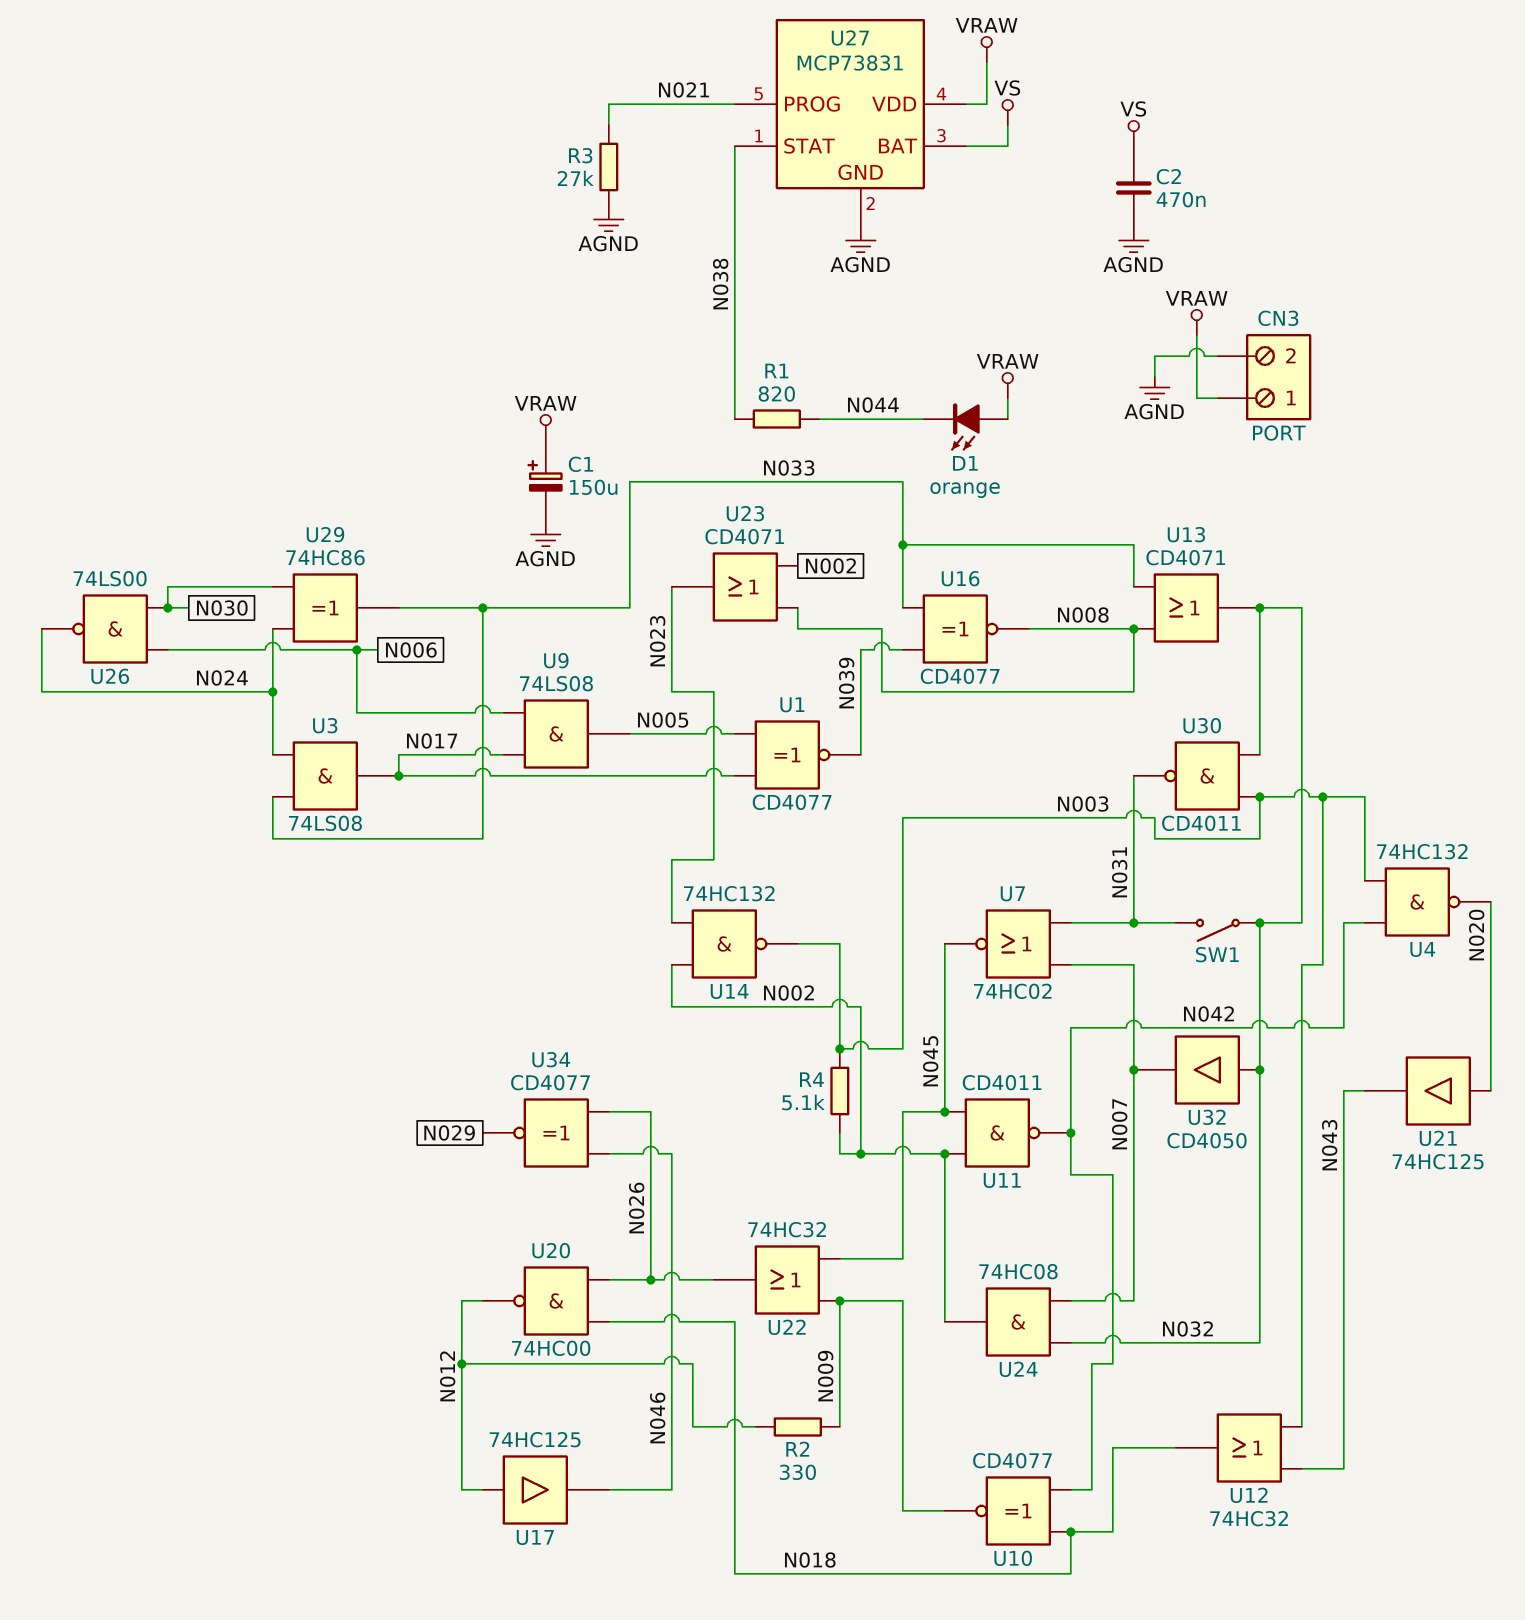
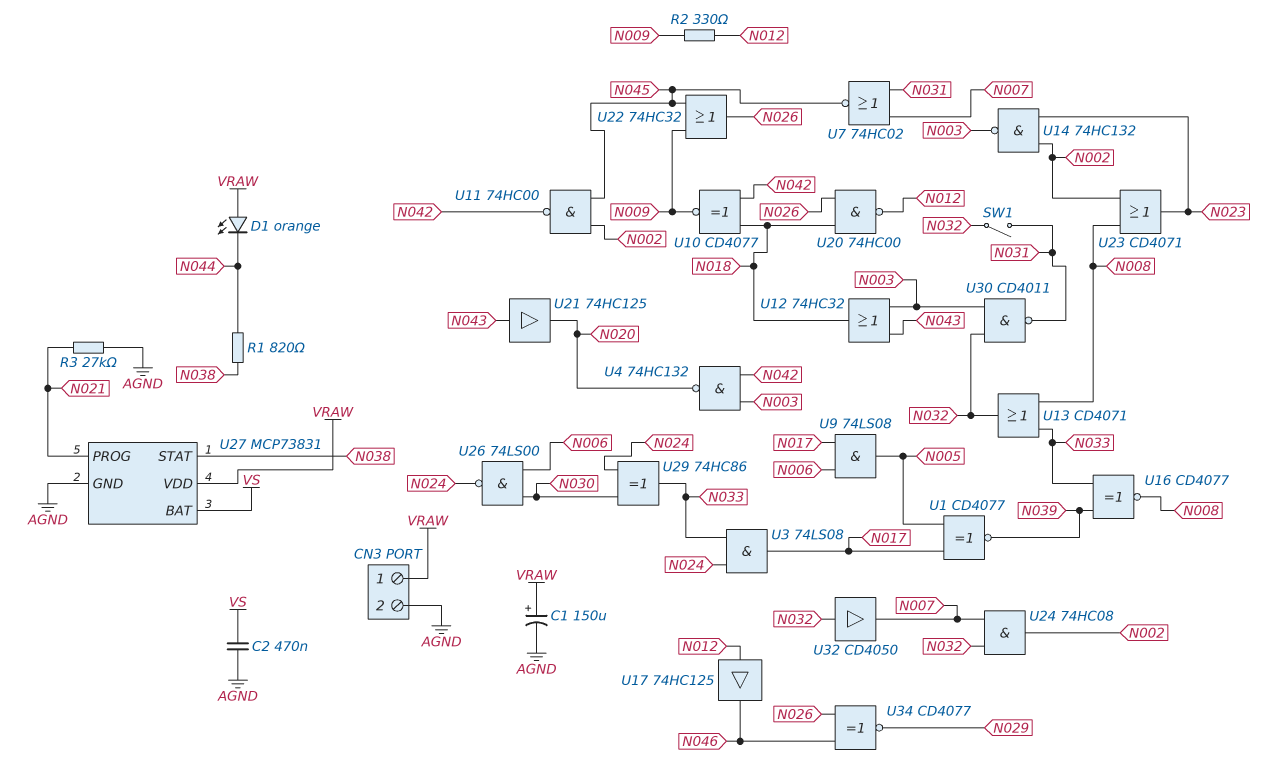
R4: 5.1k (N002, N003) -> none
U11: NAND CD4011 (in N002, in N045, out N042) -> NAND 74HC00 (in N002, in N045, out N042)
U21: buffer 74HC125 (in N020, out N043) -> buffer 74HC125 (in N043, out N020)

